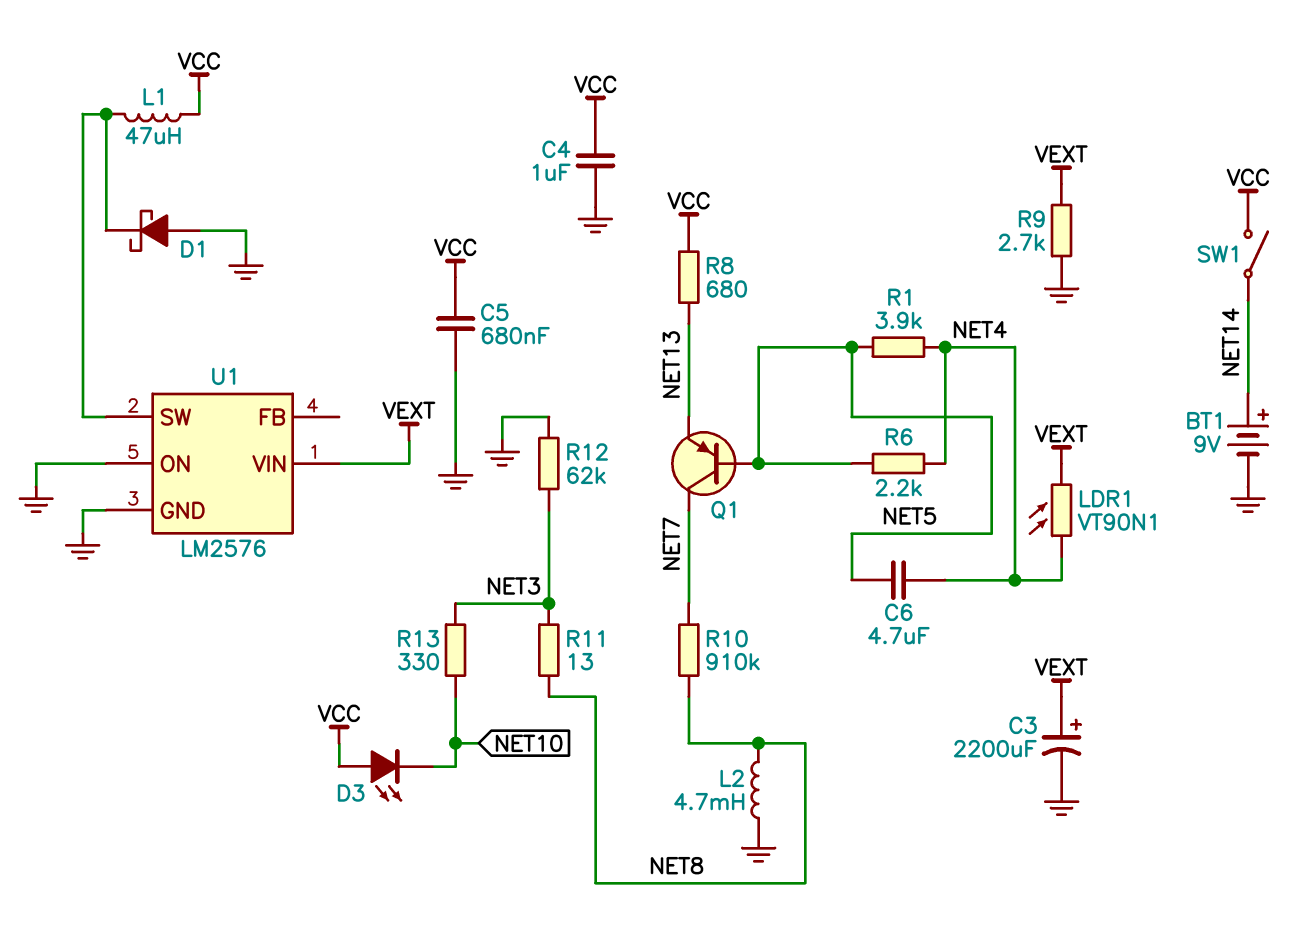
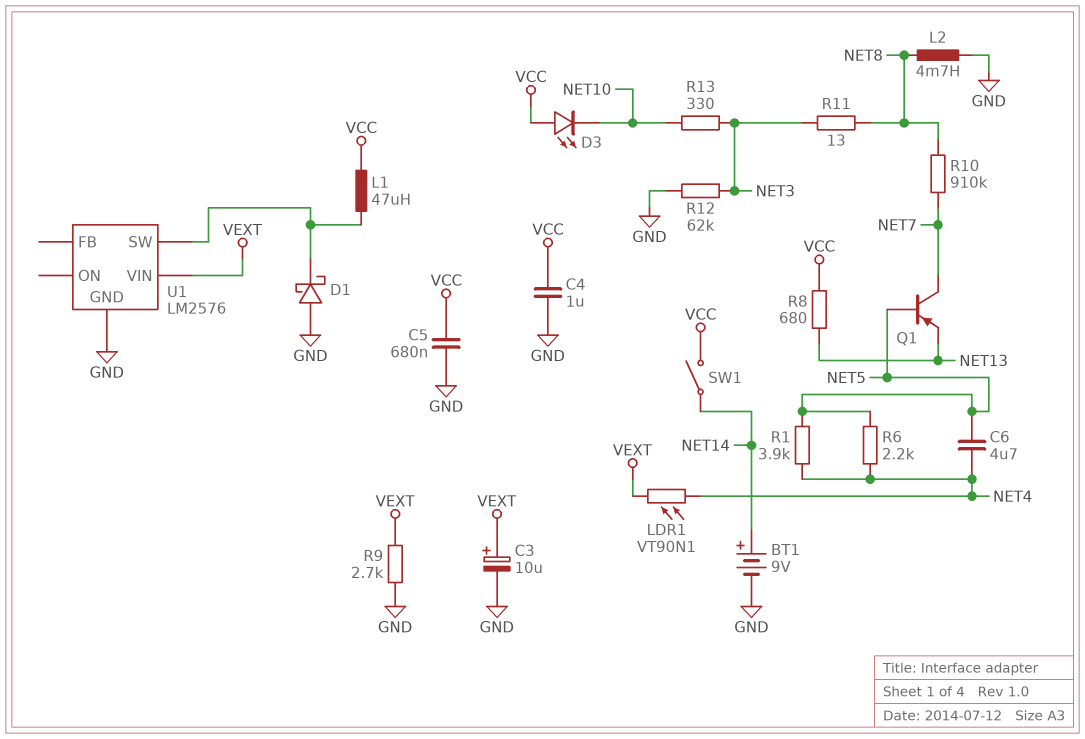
C3: 2200uF (plus VEXT, minus GND) -> 10uF (plus VEXT, minus GND)
U1 pin ON: GND -> none

